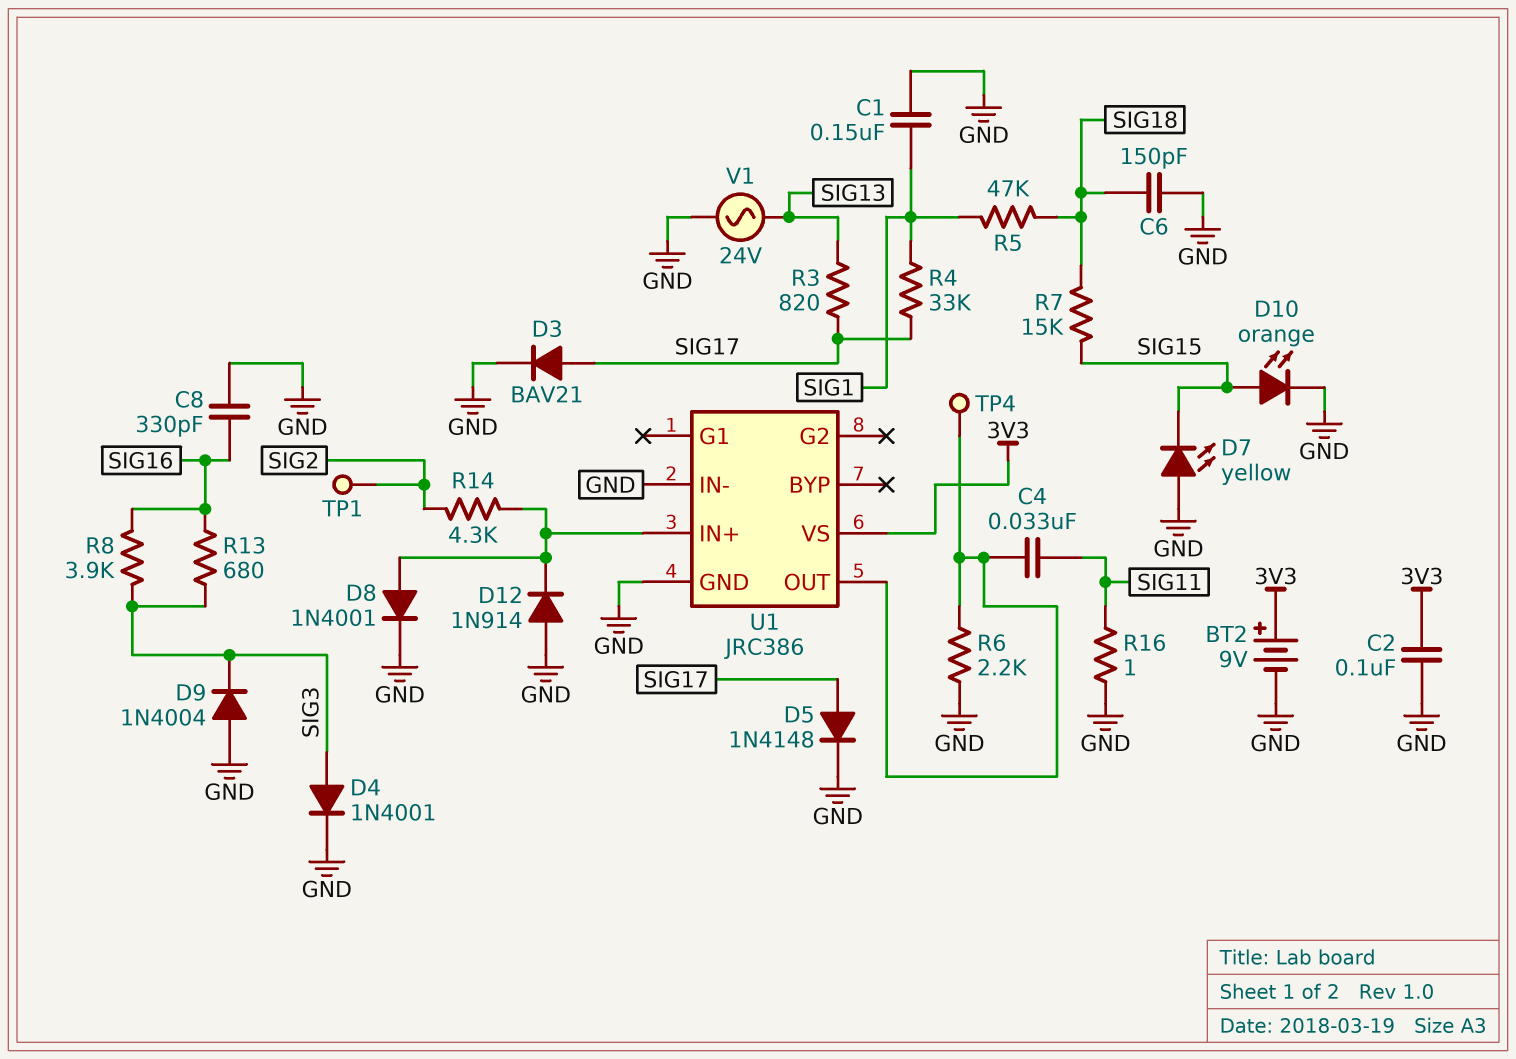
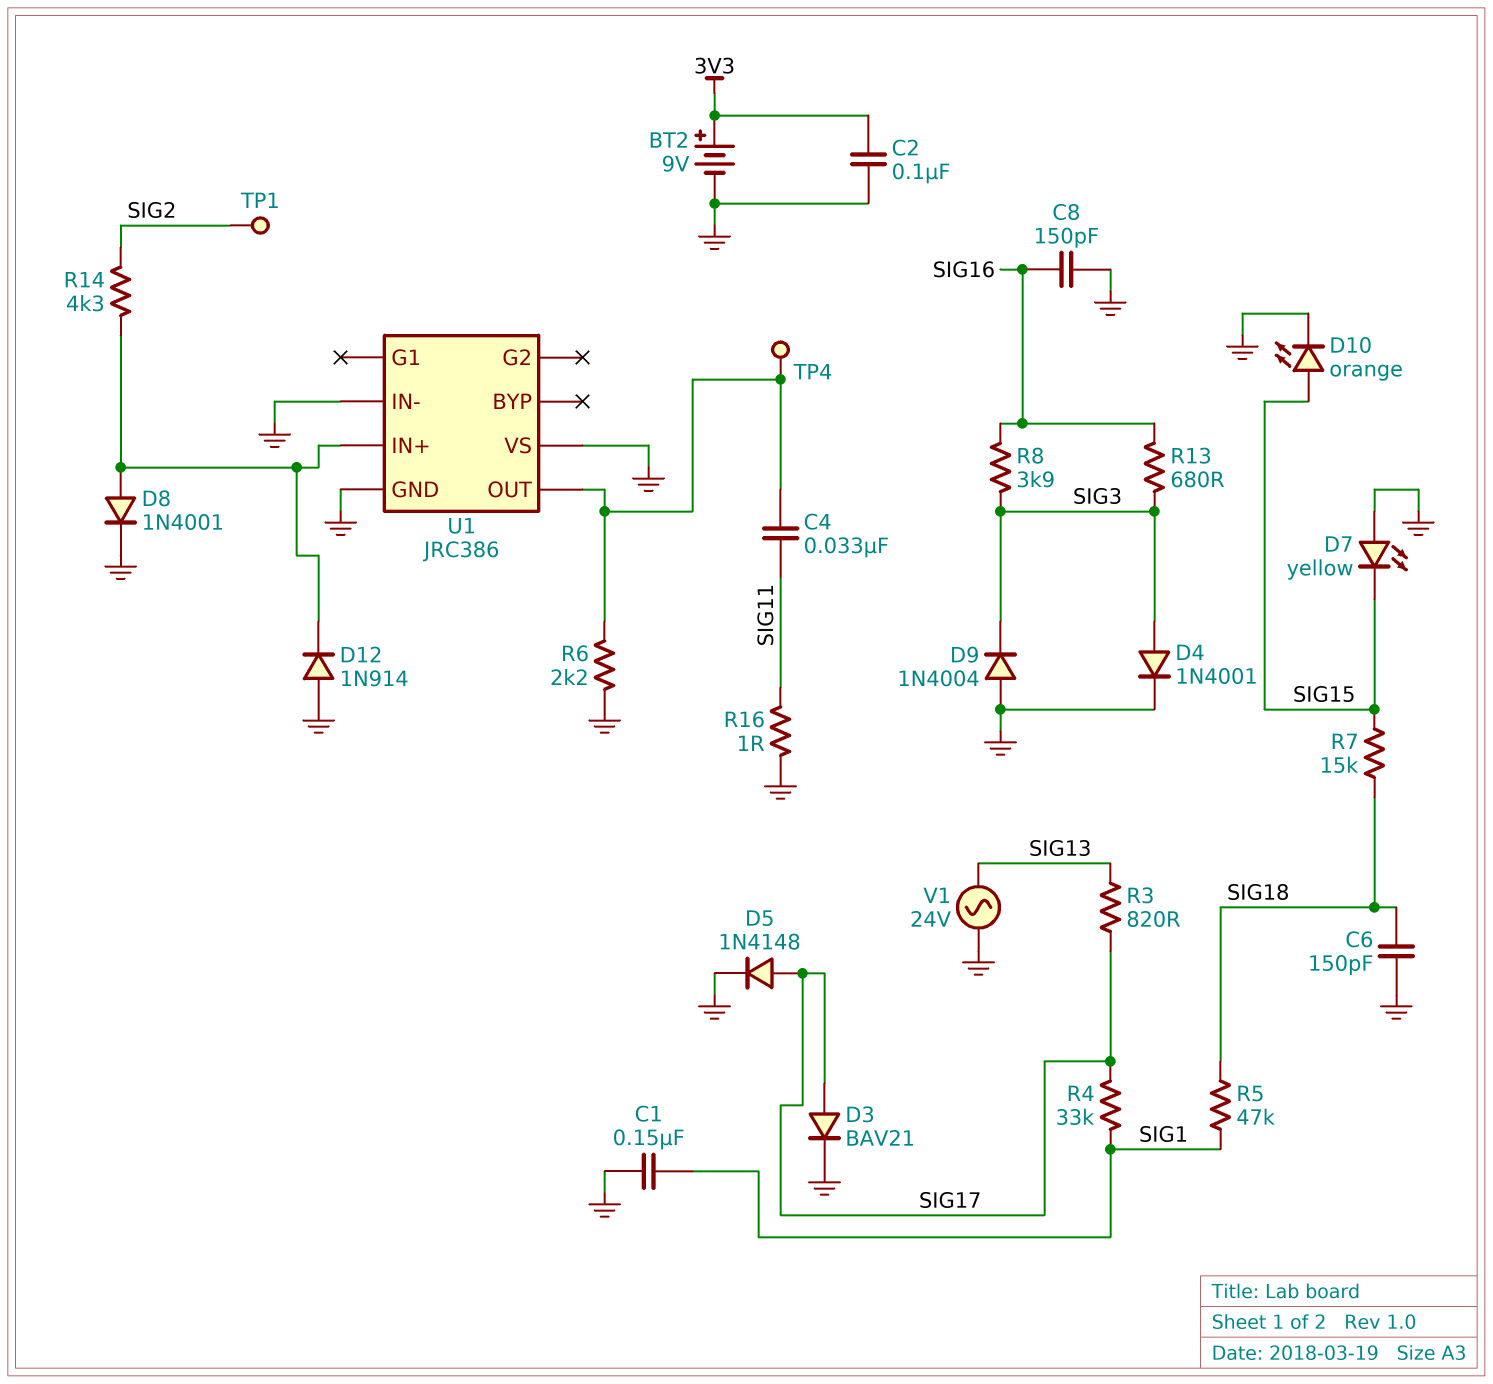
C8: 330pF (GND, SIG16) -> 150pF (GND, SIG16)
U1 pin VS: 3V3 -> GND

